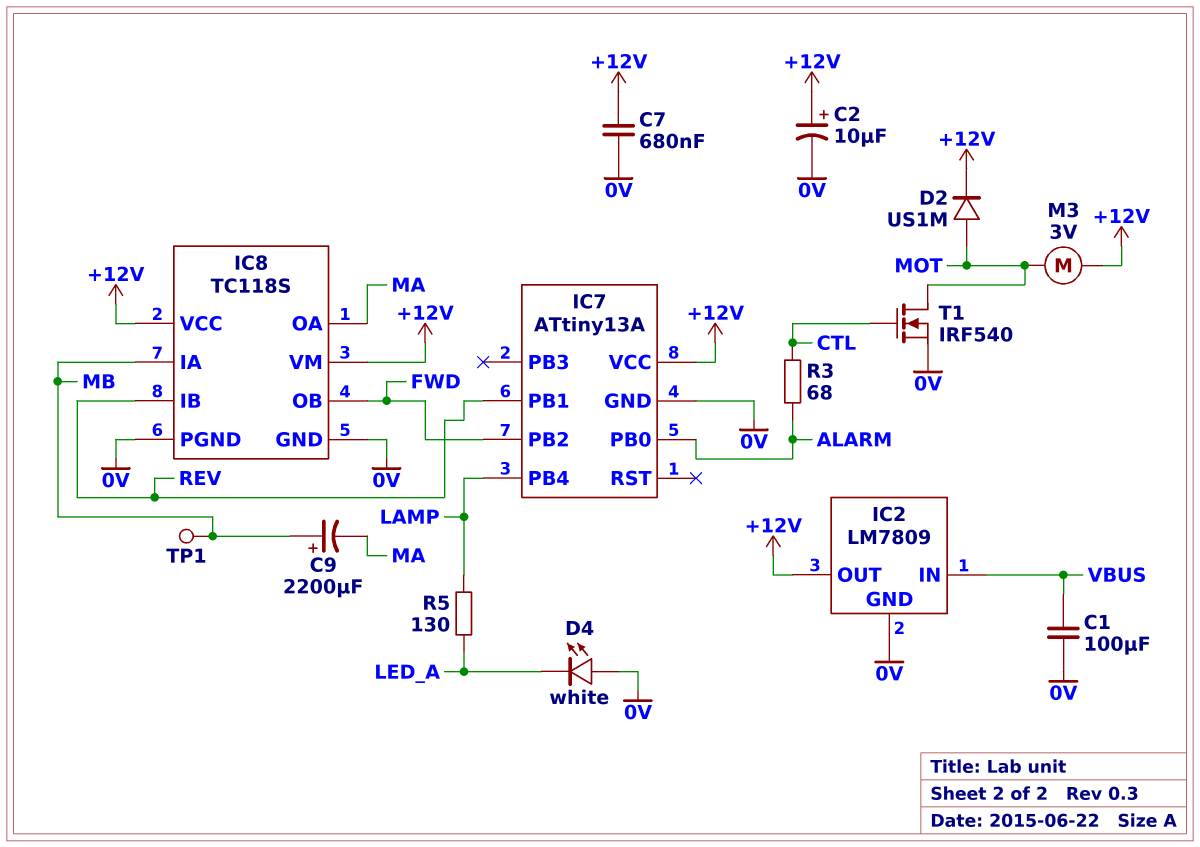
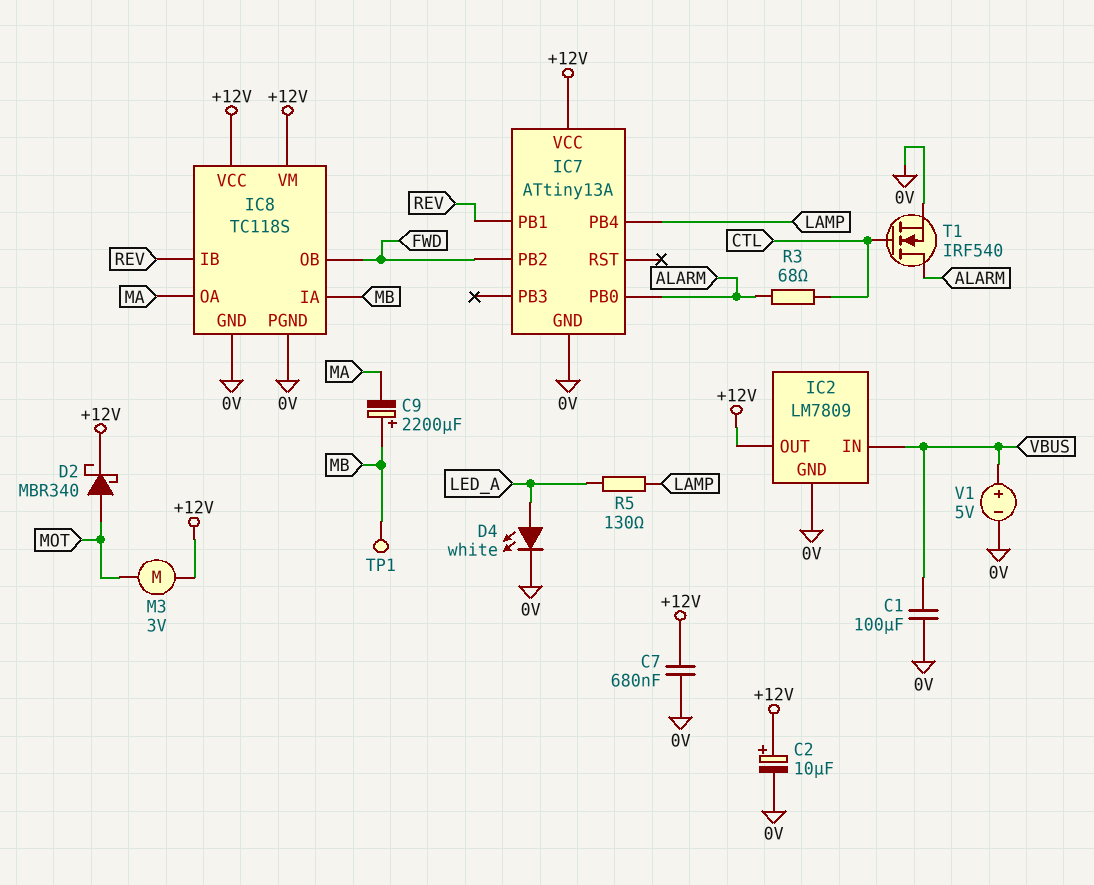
D2: diode US1M (A MOT, K +12V) -> schottky MBR340 (A MOT, K +12V)
D4: LED white (A 0V, K LED_A) -> LED white (A LED_A, K 0V)
T1: NMOS IRF540 (G CTL, D MOT, S 0V) -> NMOS IRF540 (G CTL, D ALARM, S 0V)
V1: none -> 5V (plus VBUS, minus 0V)

